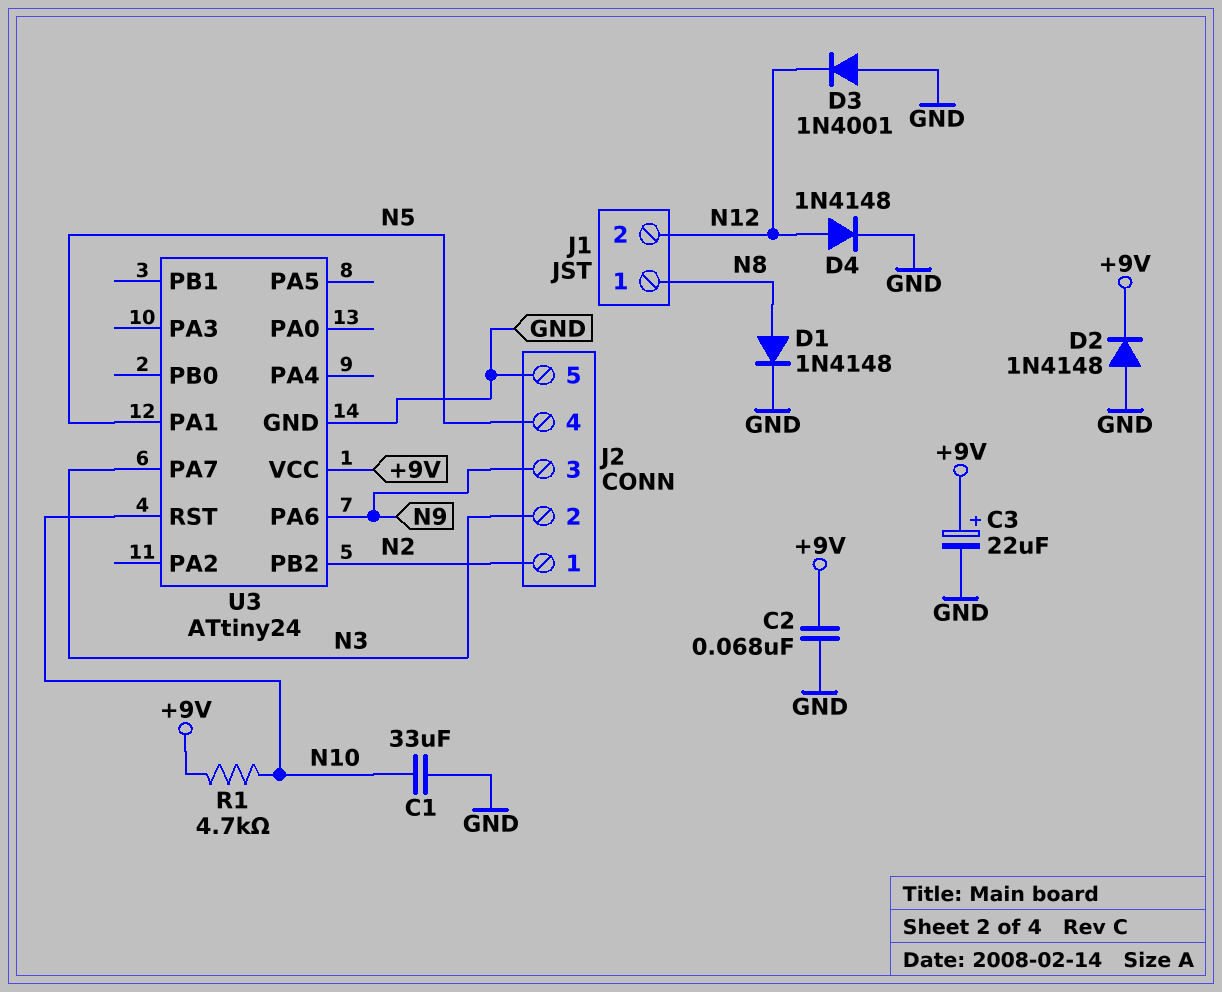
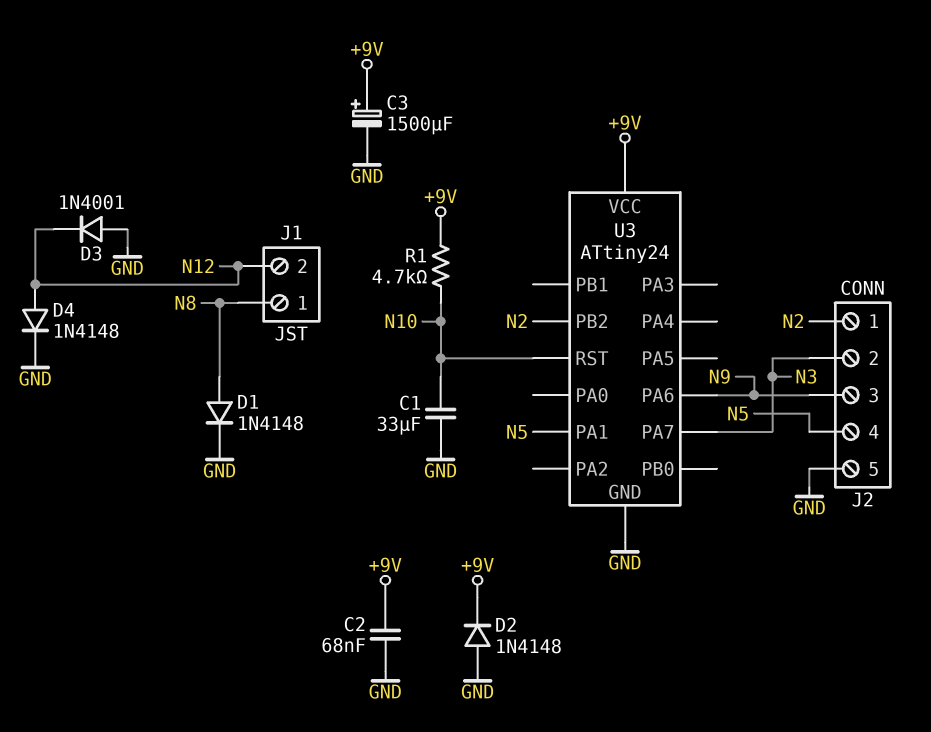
C3: 22uF (plus +9V, minus GND) -> 1500uF (plus +9V, minus GND)

